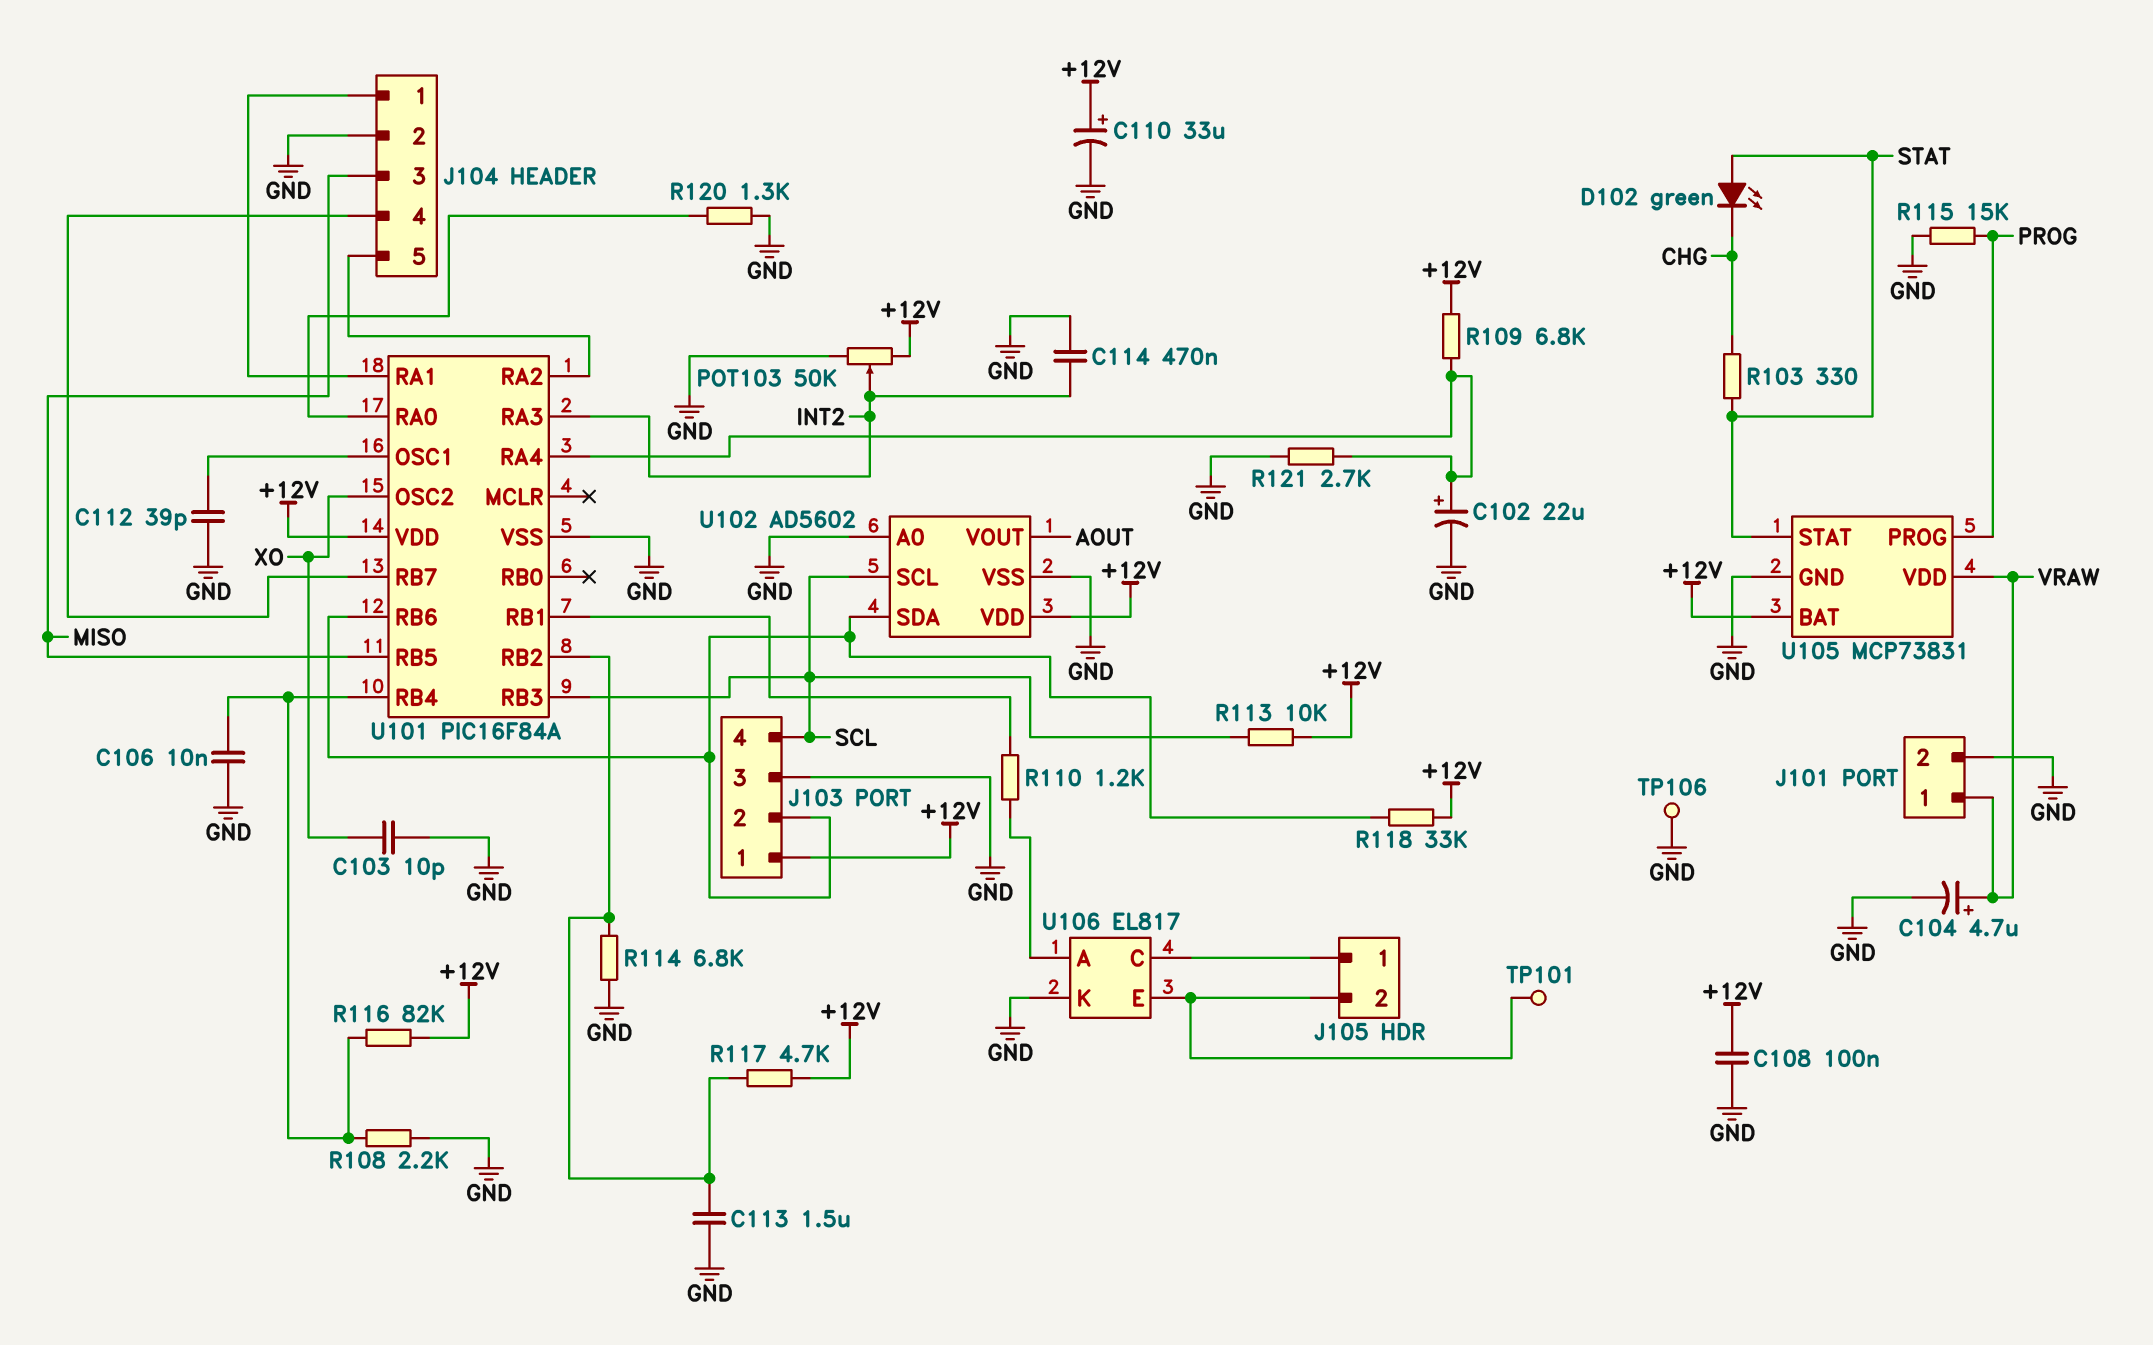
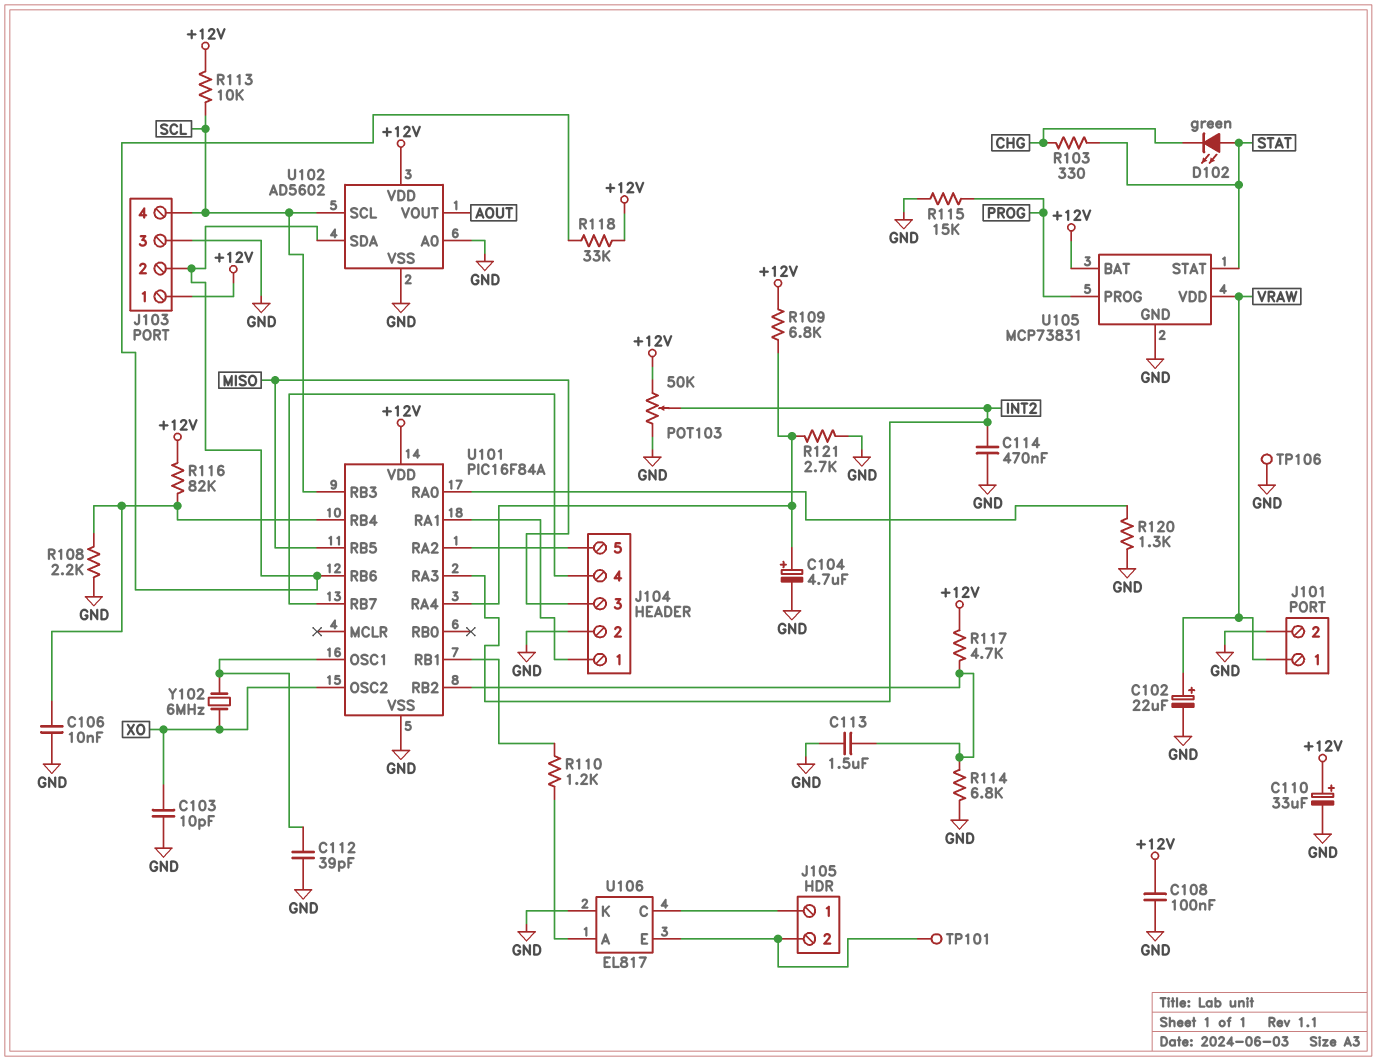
C102: 22uF (plus U101/RA4, minus GND) -> 22uF (plus VRAW, minus GND)
C104: 4.7uF (plus VRAW, minus GND) -> 4.7uF (plus U101/RA4, minus GND)
Y102: none -> 6MHz (U101/OSC1, XO)

